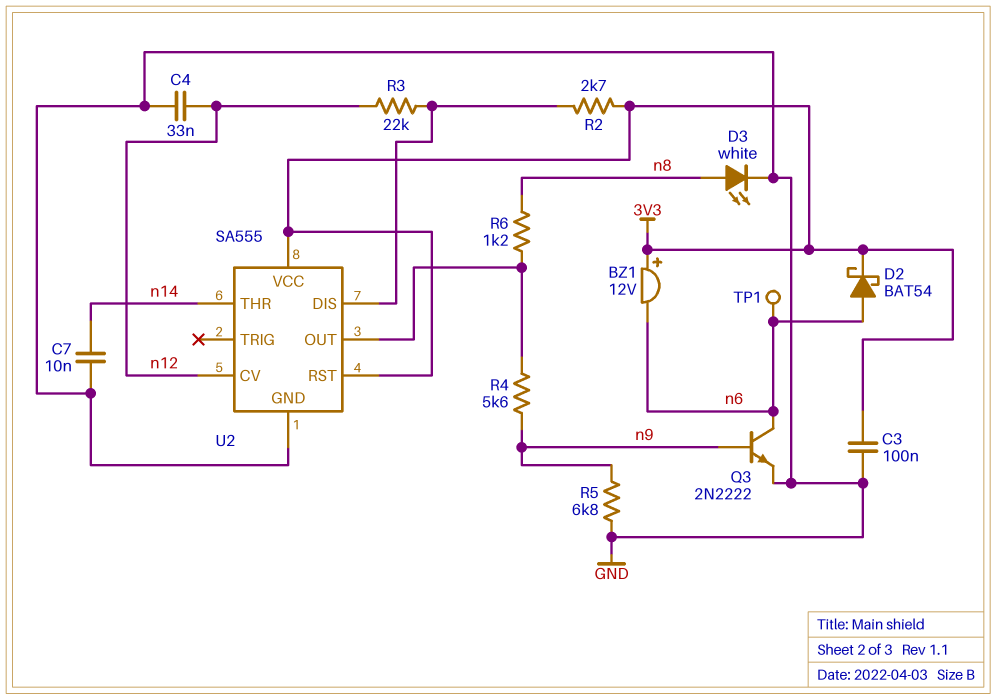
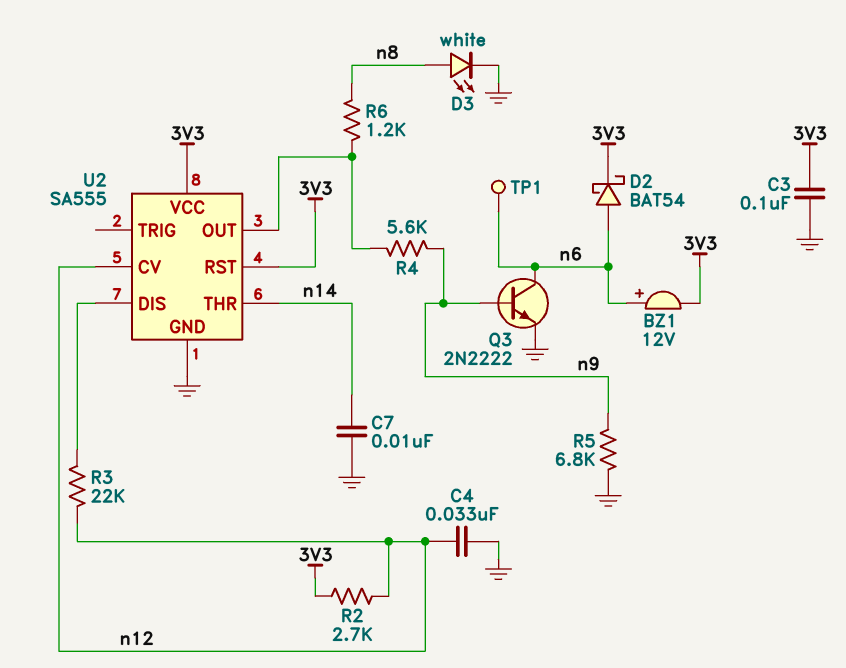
BZ1: buzzer 12V (plus 3V3, minus n6) -> buzzer 12V (plus n6, minus 3V3)
R2: 2.7k (3V3, U2/DIS) -> 2.7k (3V3, n12)

